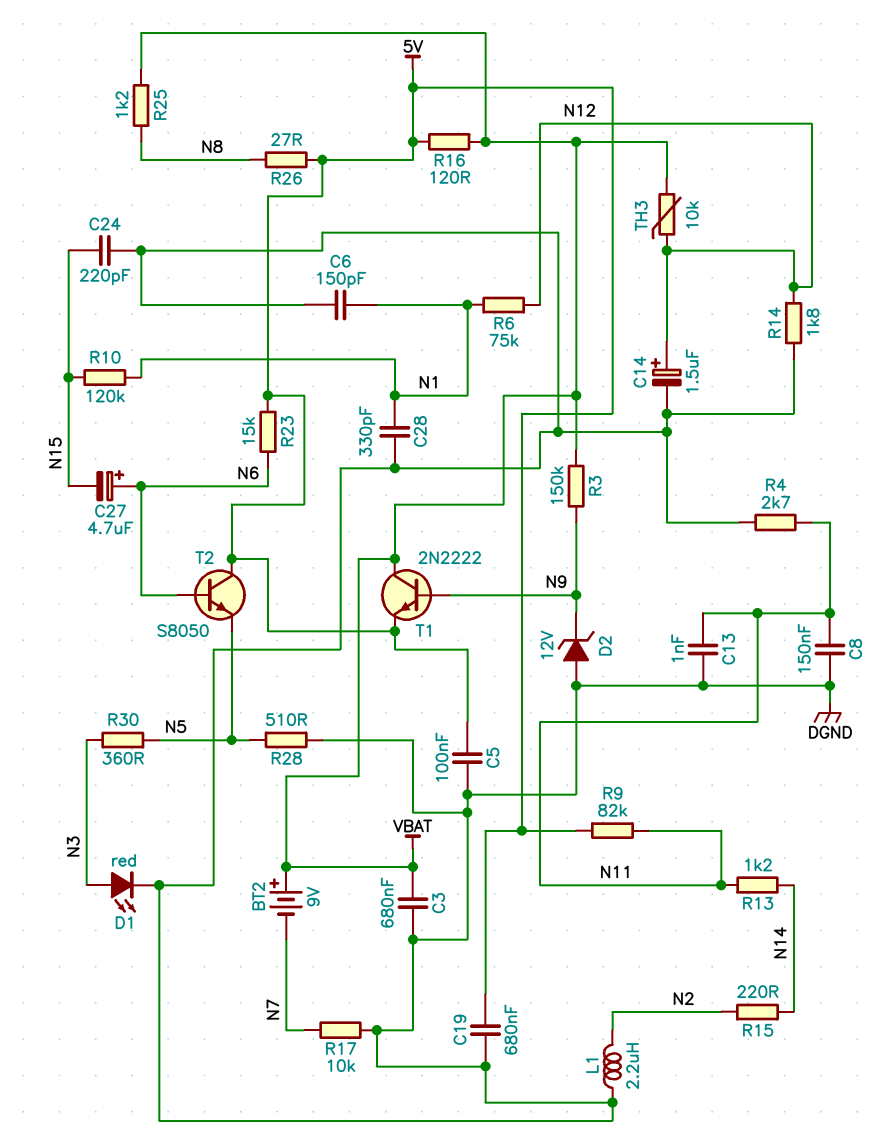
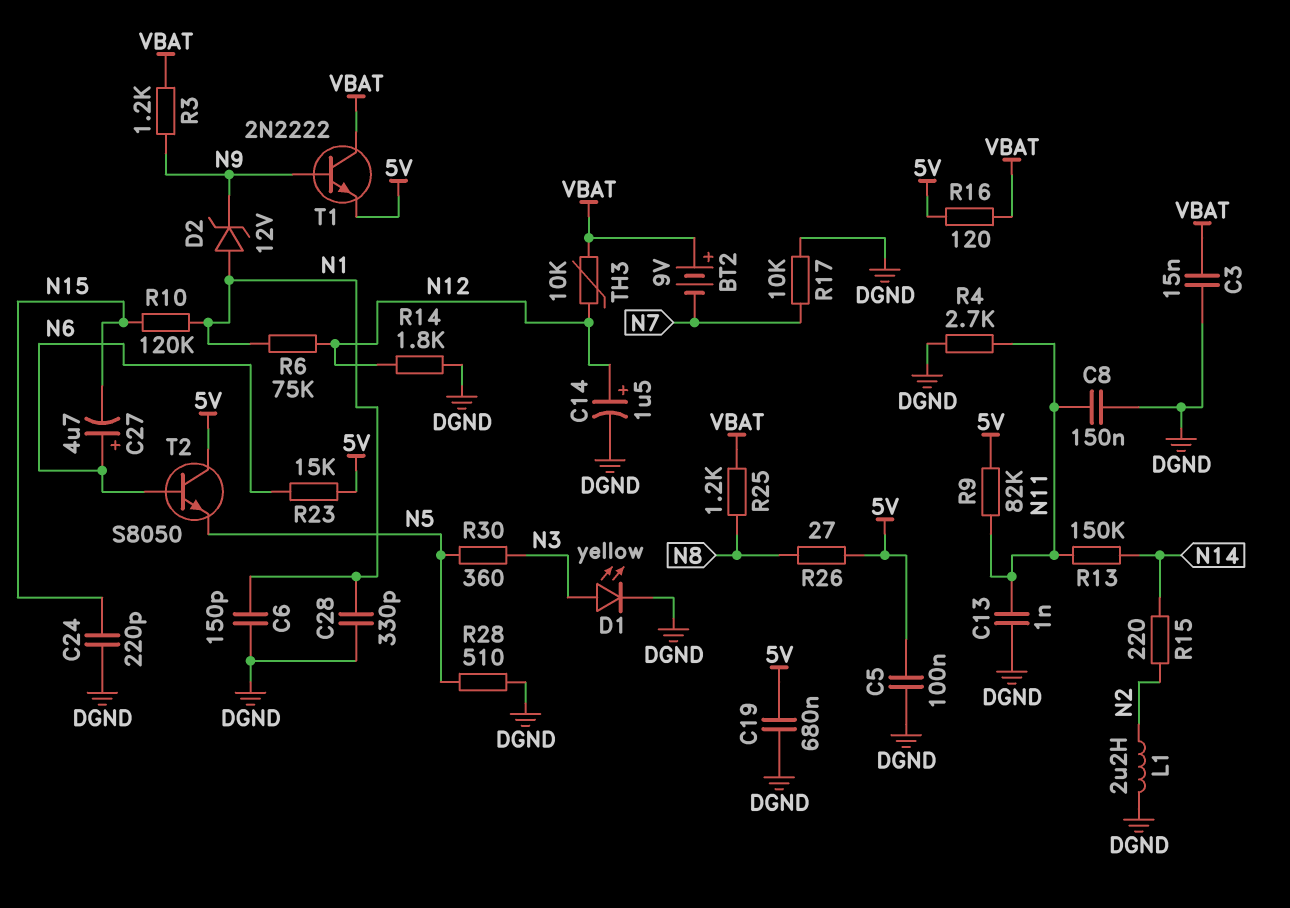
C3: 680nF (DGND, VBAT) -> 15nF (DGND, VBAT)
D1: LED red (A N3, K DGND) -> LED yellow (A N3, K DGND)
D2: zener 12V (A DGND, K N9) -> zener 12V (A N1, K N9)
R3: 150k (N9, VBAT) -> 1.2k (N9, VBAT)
R13: 1.2k (N11, N14) -> 150k (N11, N14)

